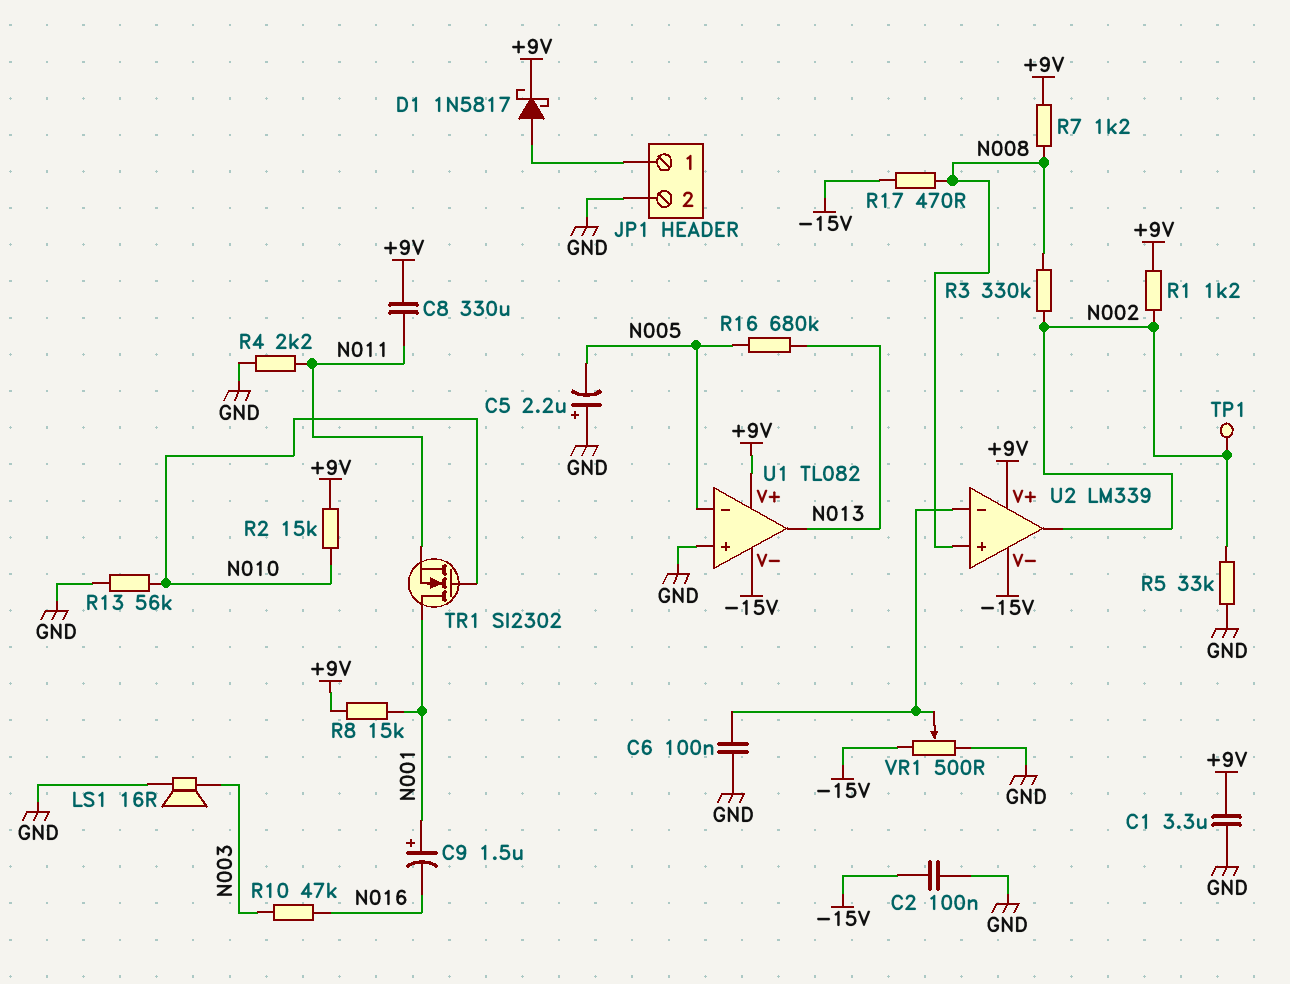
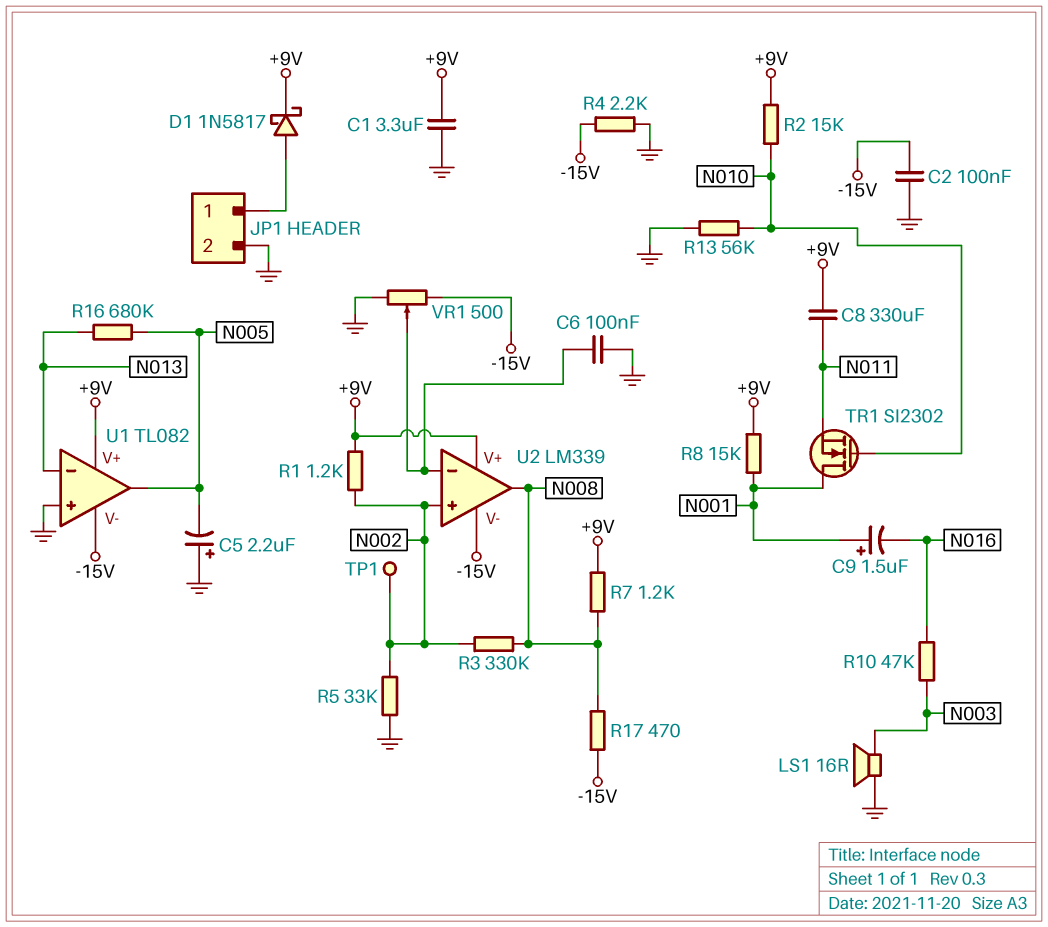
R4: 2.2k (GND, N011) -> 2.2k (-15V, GND)
U1 pin in-: N005 -> N013
U1 pin out: N013 -> N005
U2 pin in+: N008 -> N002
U2 pin out: N002 -> N008

